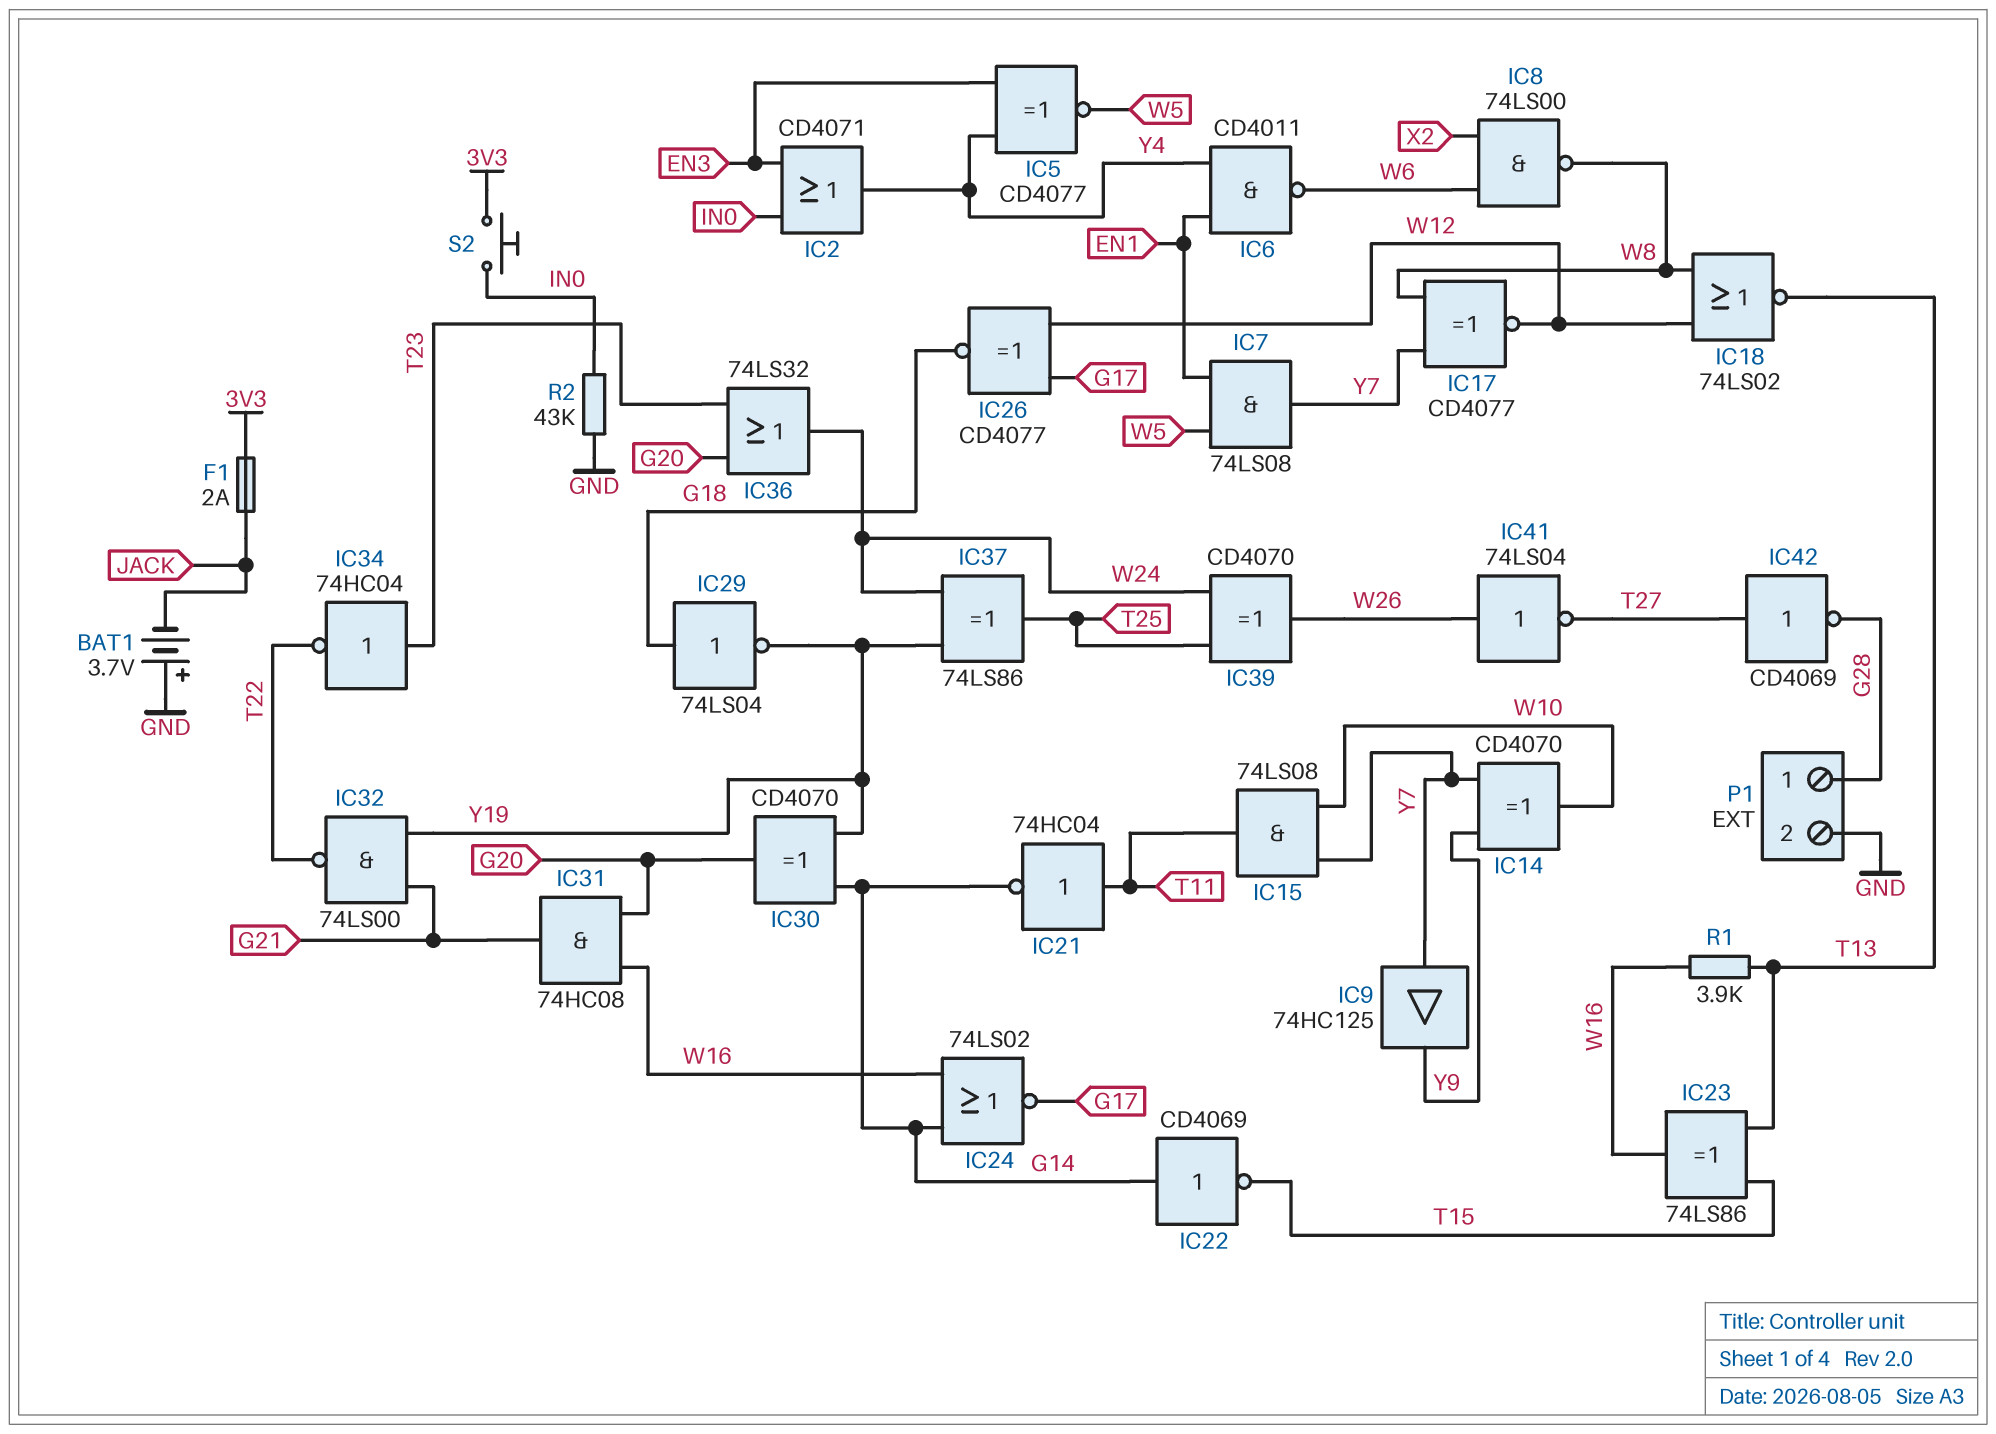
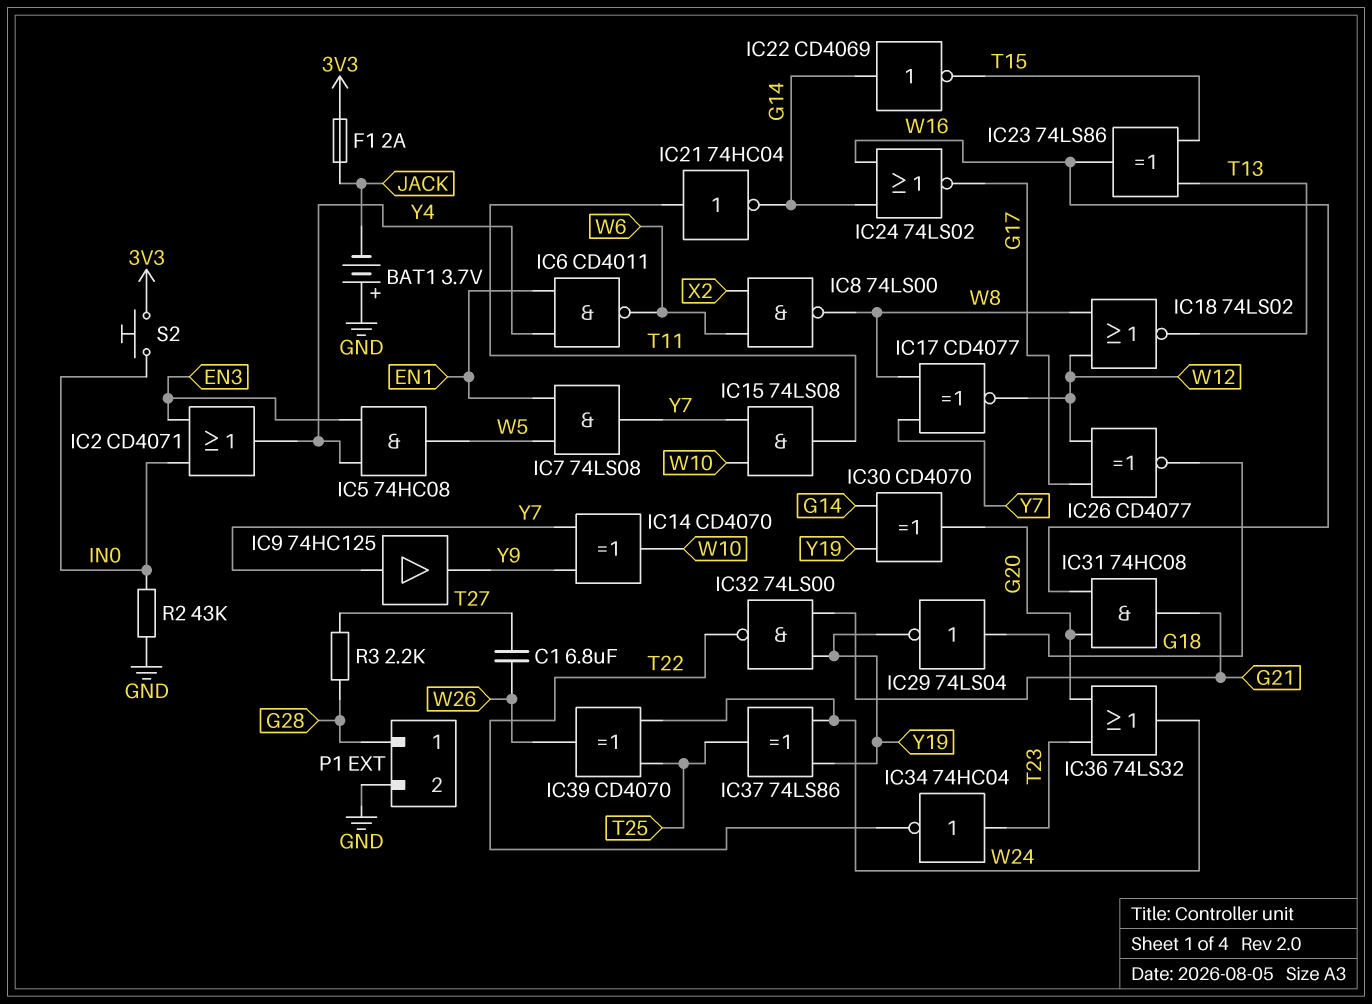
C1: none -> 6.8uF (T27, W26)
IC5: XNOR CD4077 (in EN3, in Y4, out W5) -> AND 74HC08 (in EN3, in Y4, out W5)
IC41: NOT 74LS04 (in W26, out T27) -> none
IC42: NOT CD4069 (in T27, out G28) -> none
R1: 3.9k (T13, W16) -> none
R3: none -> 2.2k (G28, T27)

